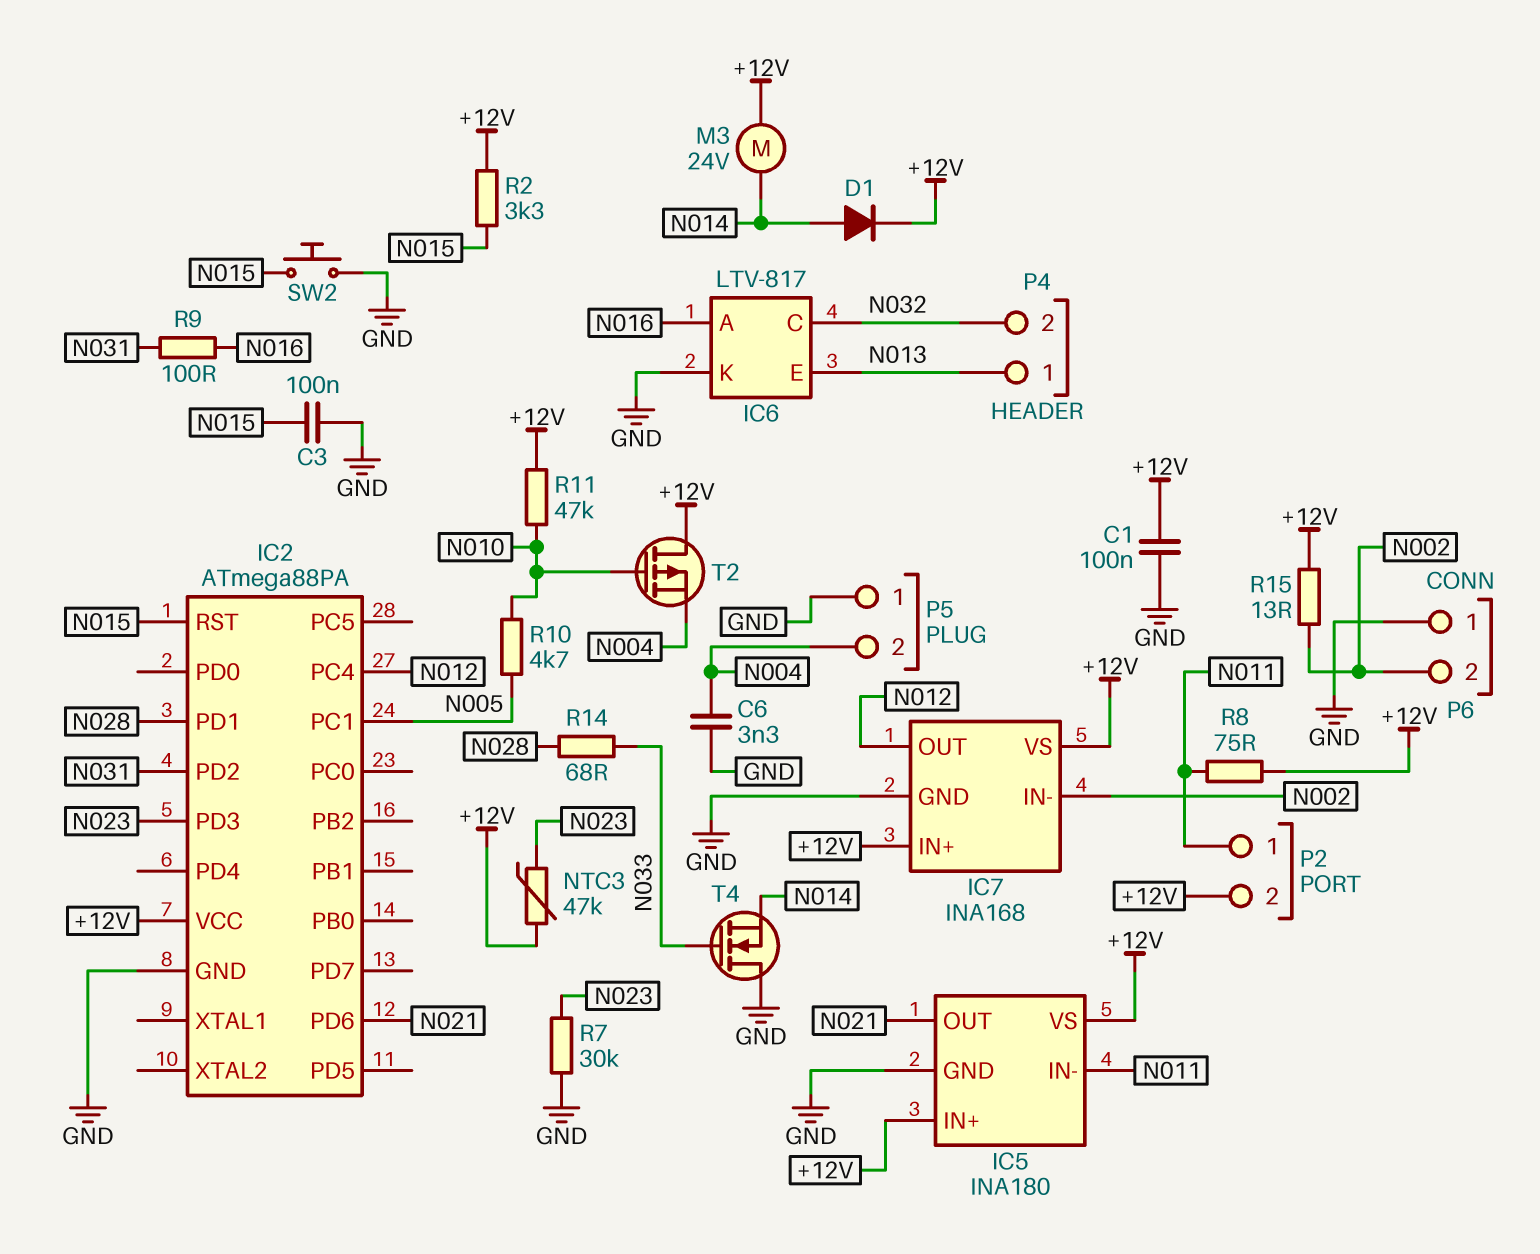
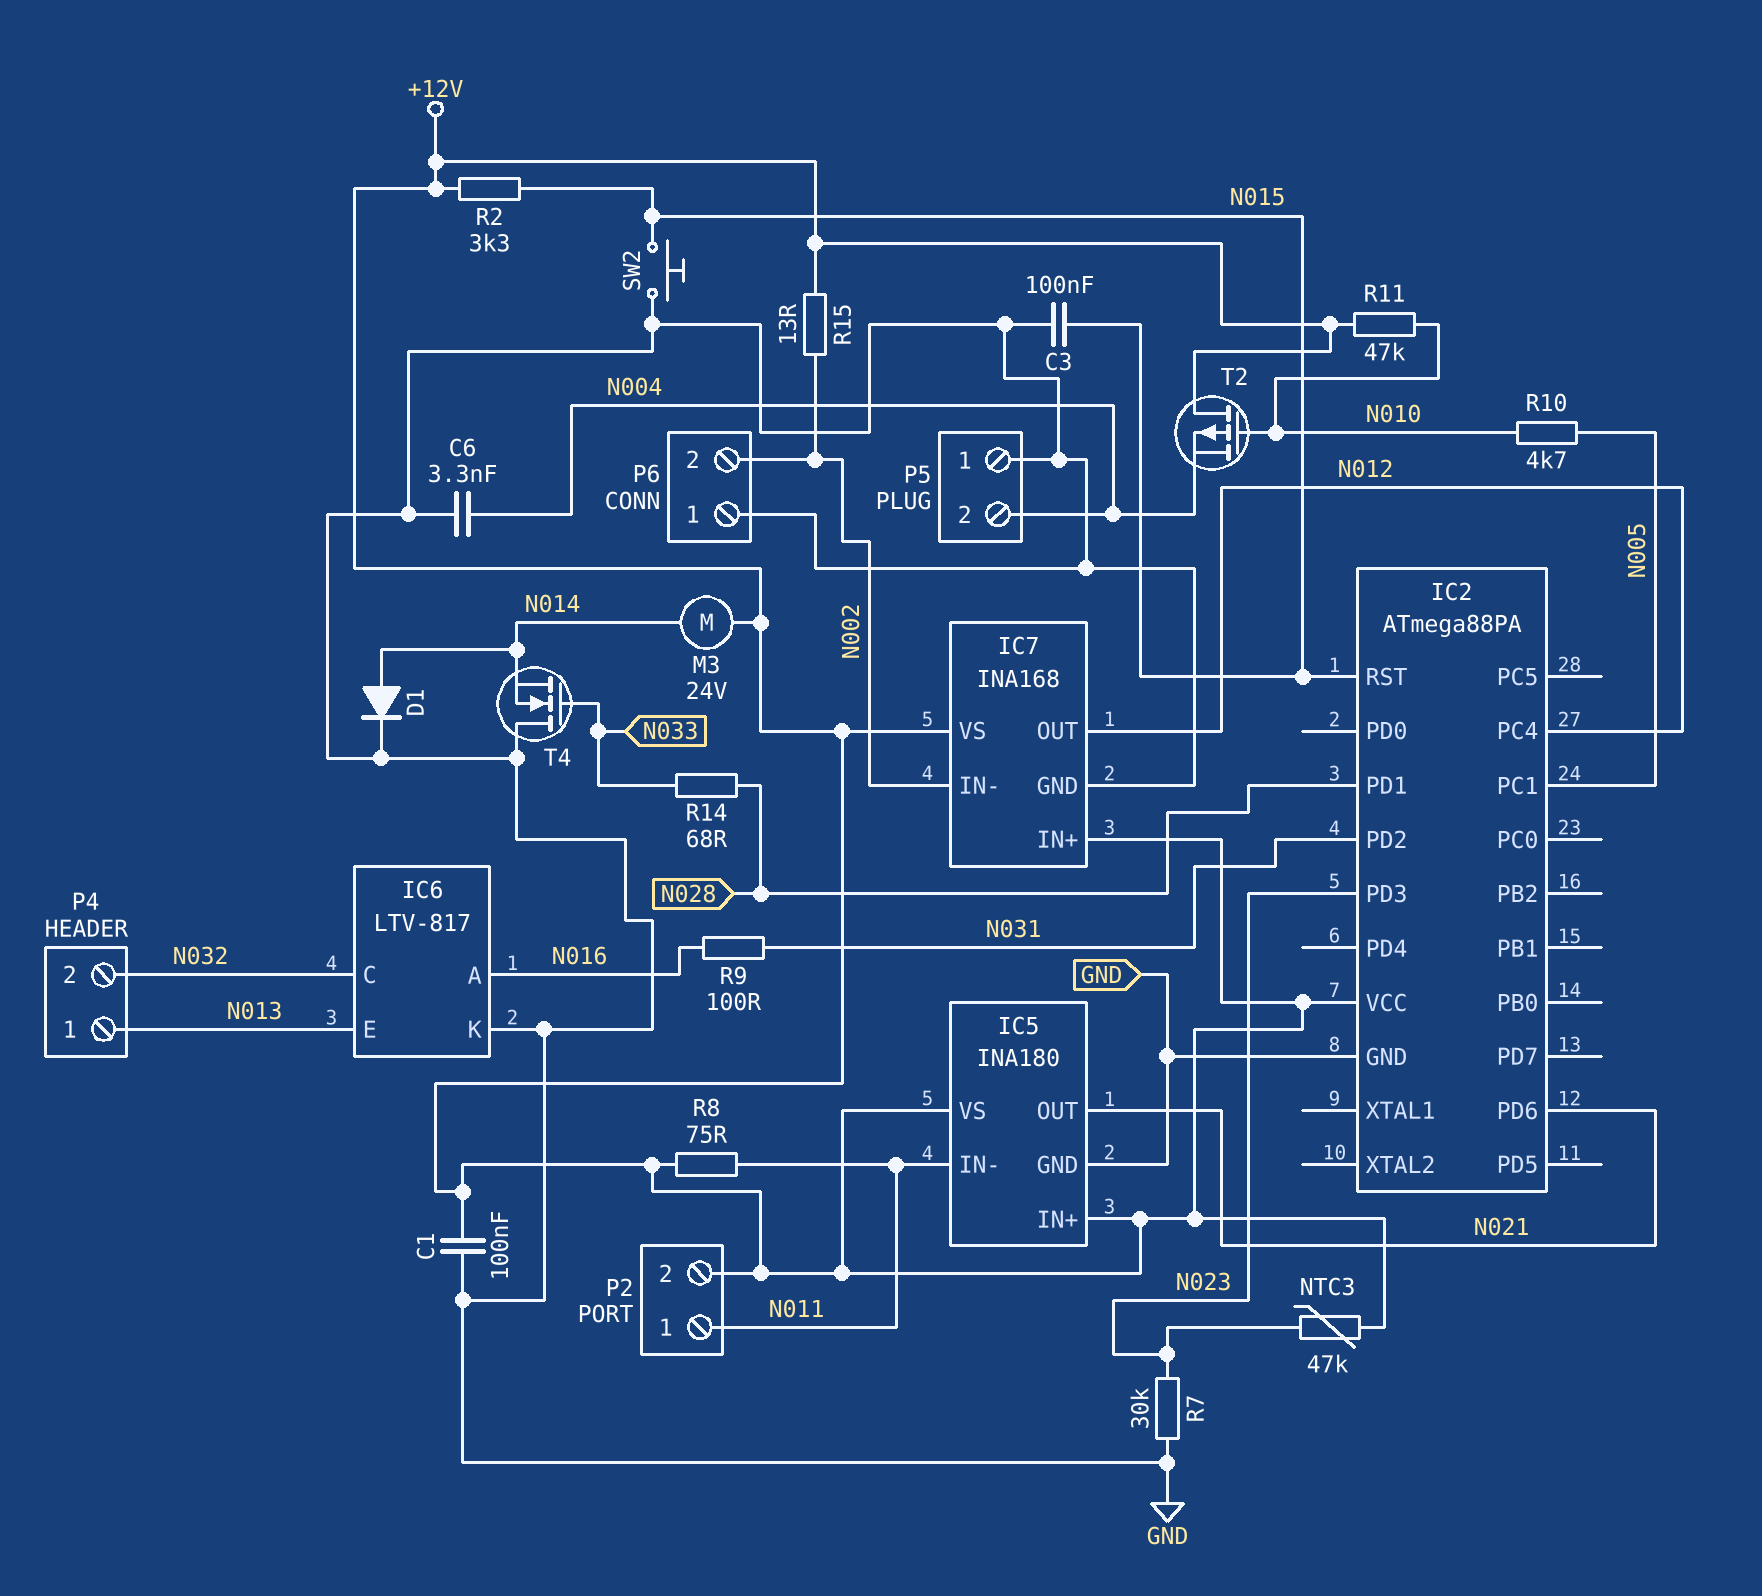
D1: diode (A N014, K +12V) -> diode (A N014, K GND)

